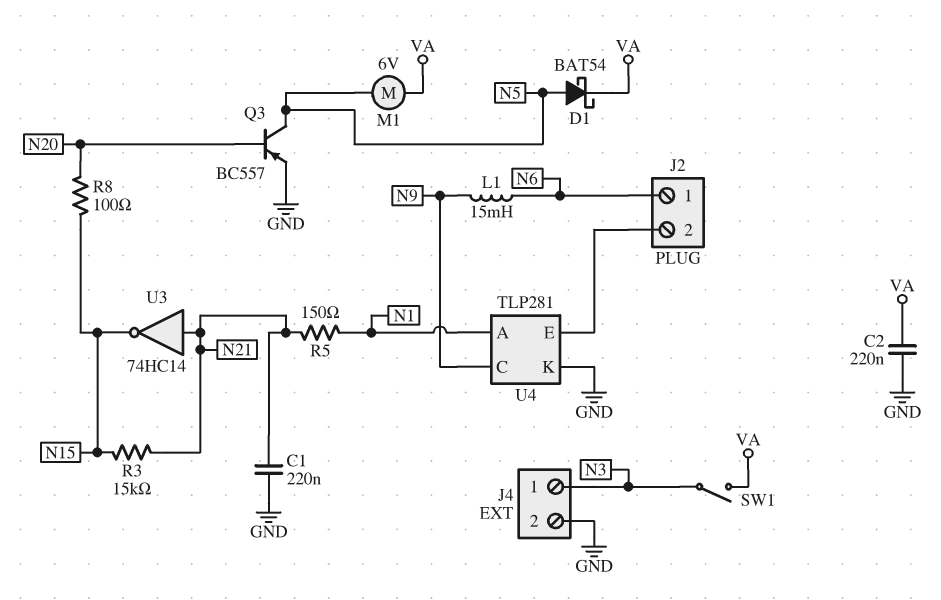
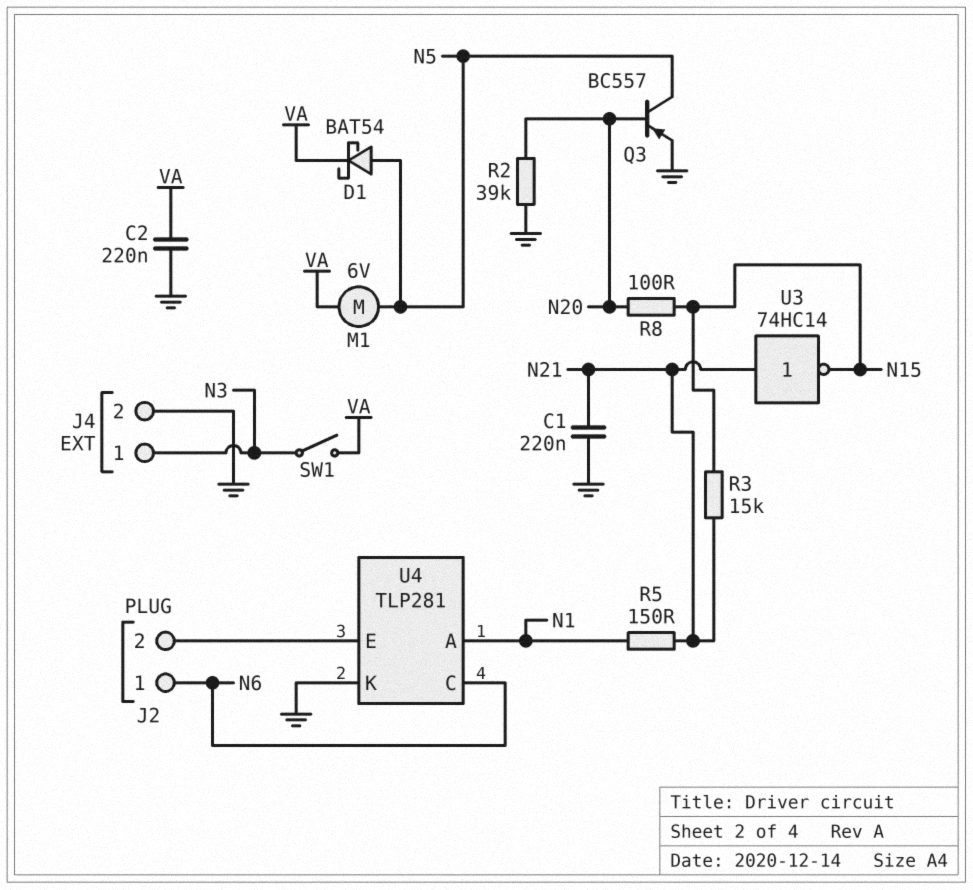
L1: 15mH (N6, N9) -> none
R2: none -> 39k (GND, N20)
U4 pin C: N9 -> N6

